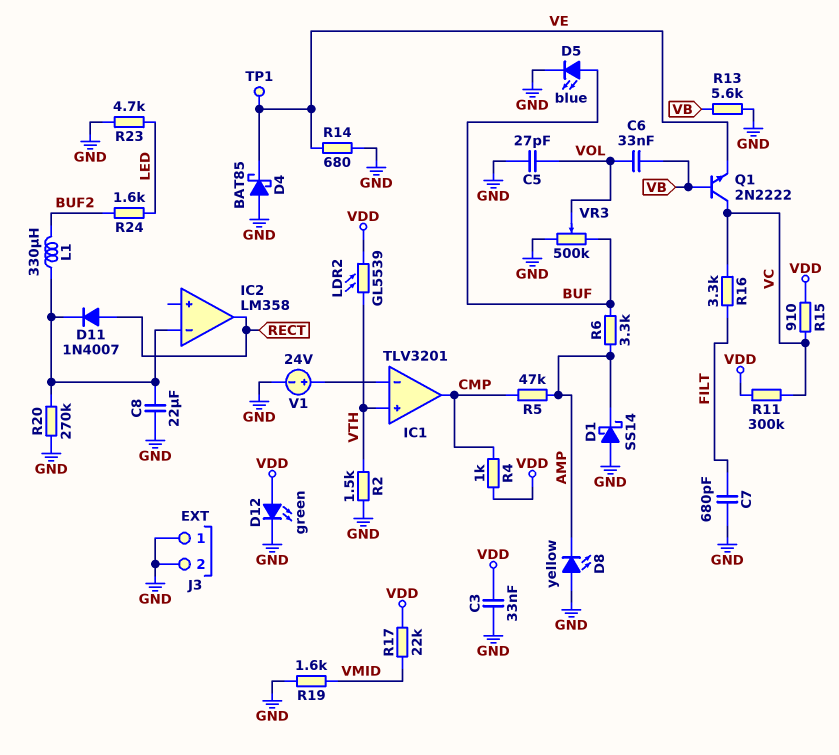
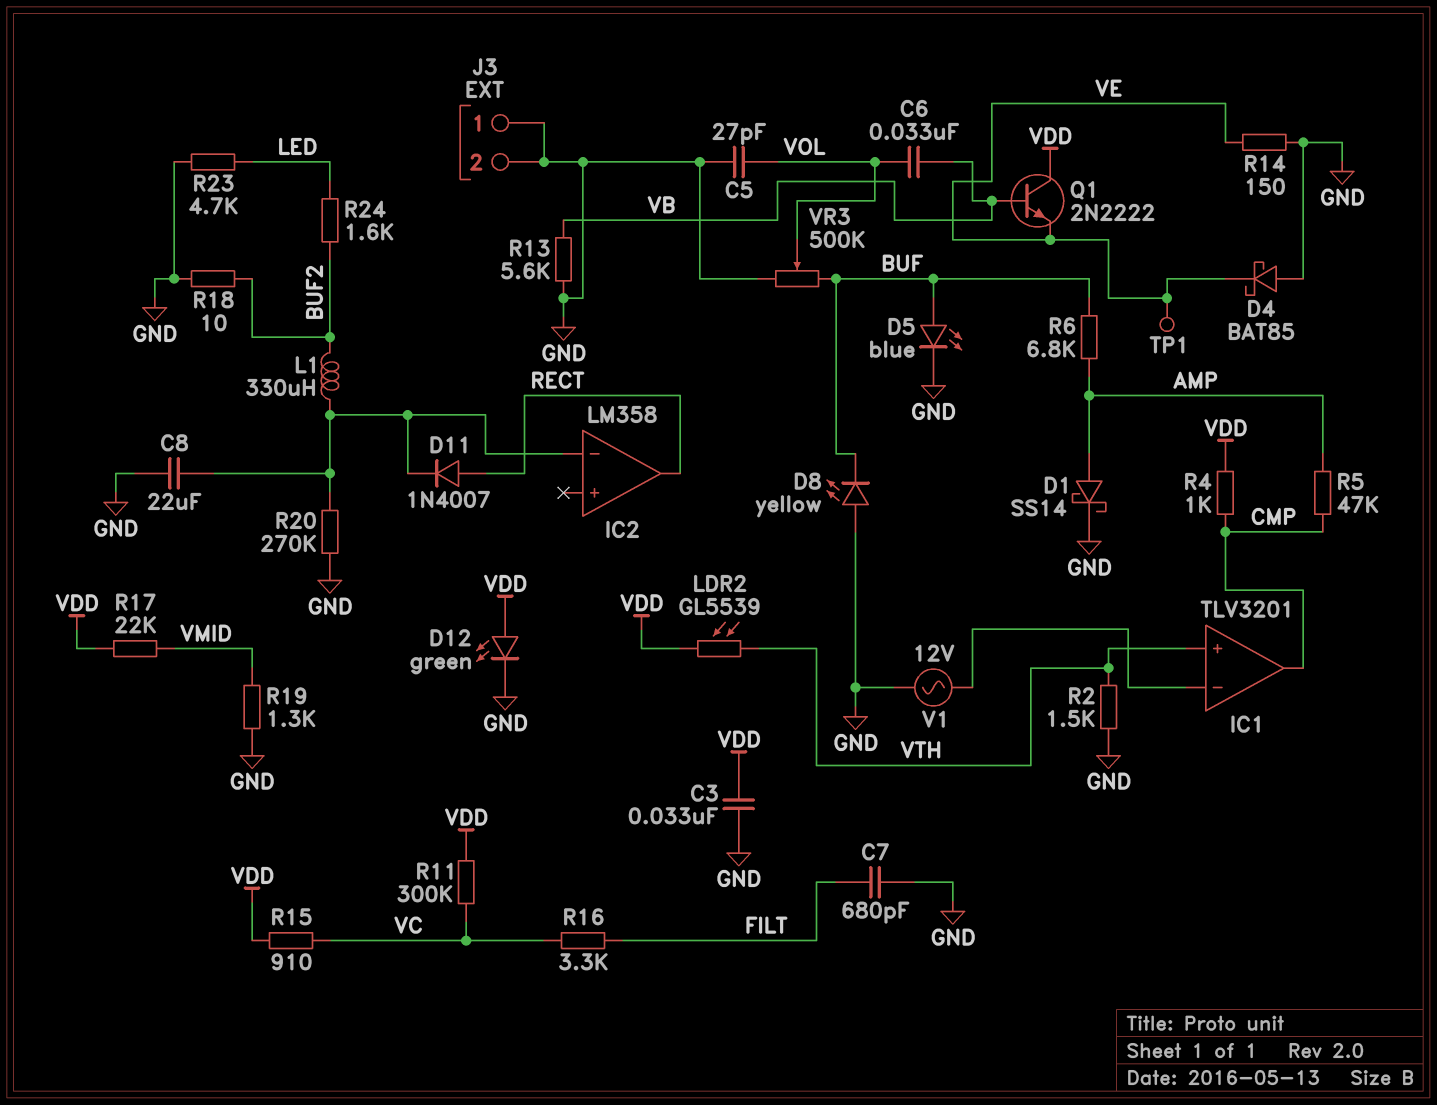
D1: schottky SS14 (A GND, K AMP) -> schottky SS14 (A AMP, K GND)
D8: LED yellow (A GND, K AMP) -> LED yellow (A GND, K BUF)
Q1: NPN 2N2222 (B VB, C VC, E VE) -> NPN 2N2222 (B VB, C VDD, E VE)
R6: 3.3k (AMP, BUF) -> 6.8k (AMP, BUF)
R14: 680 (GND, VE) -> 150 (GND, VE)
R18: none -> 10 (BUF2, GND)
R19: 1.6k (GND, VMID) -> 1.3k (GND, VMID)
V1: 24V (plus IC1/in-, minus GND) -> AC 12V (GND, IC1/in-)

